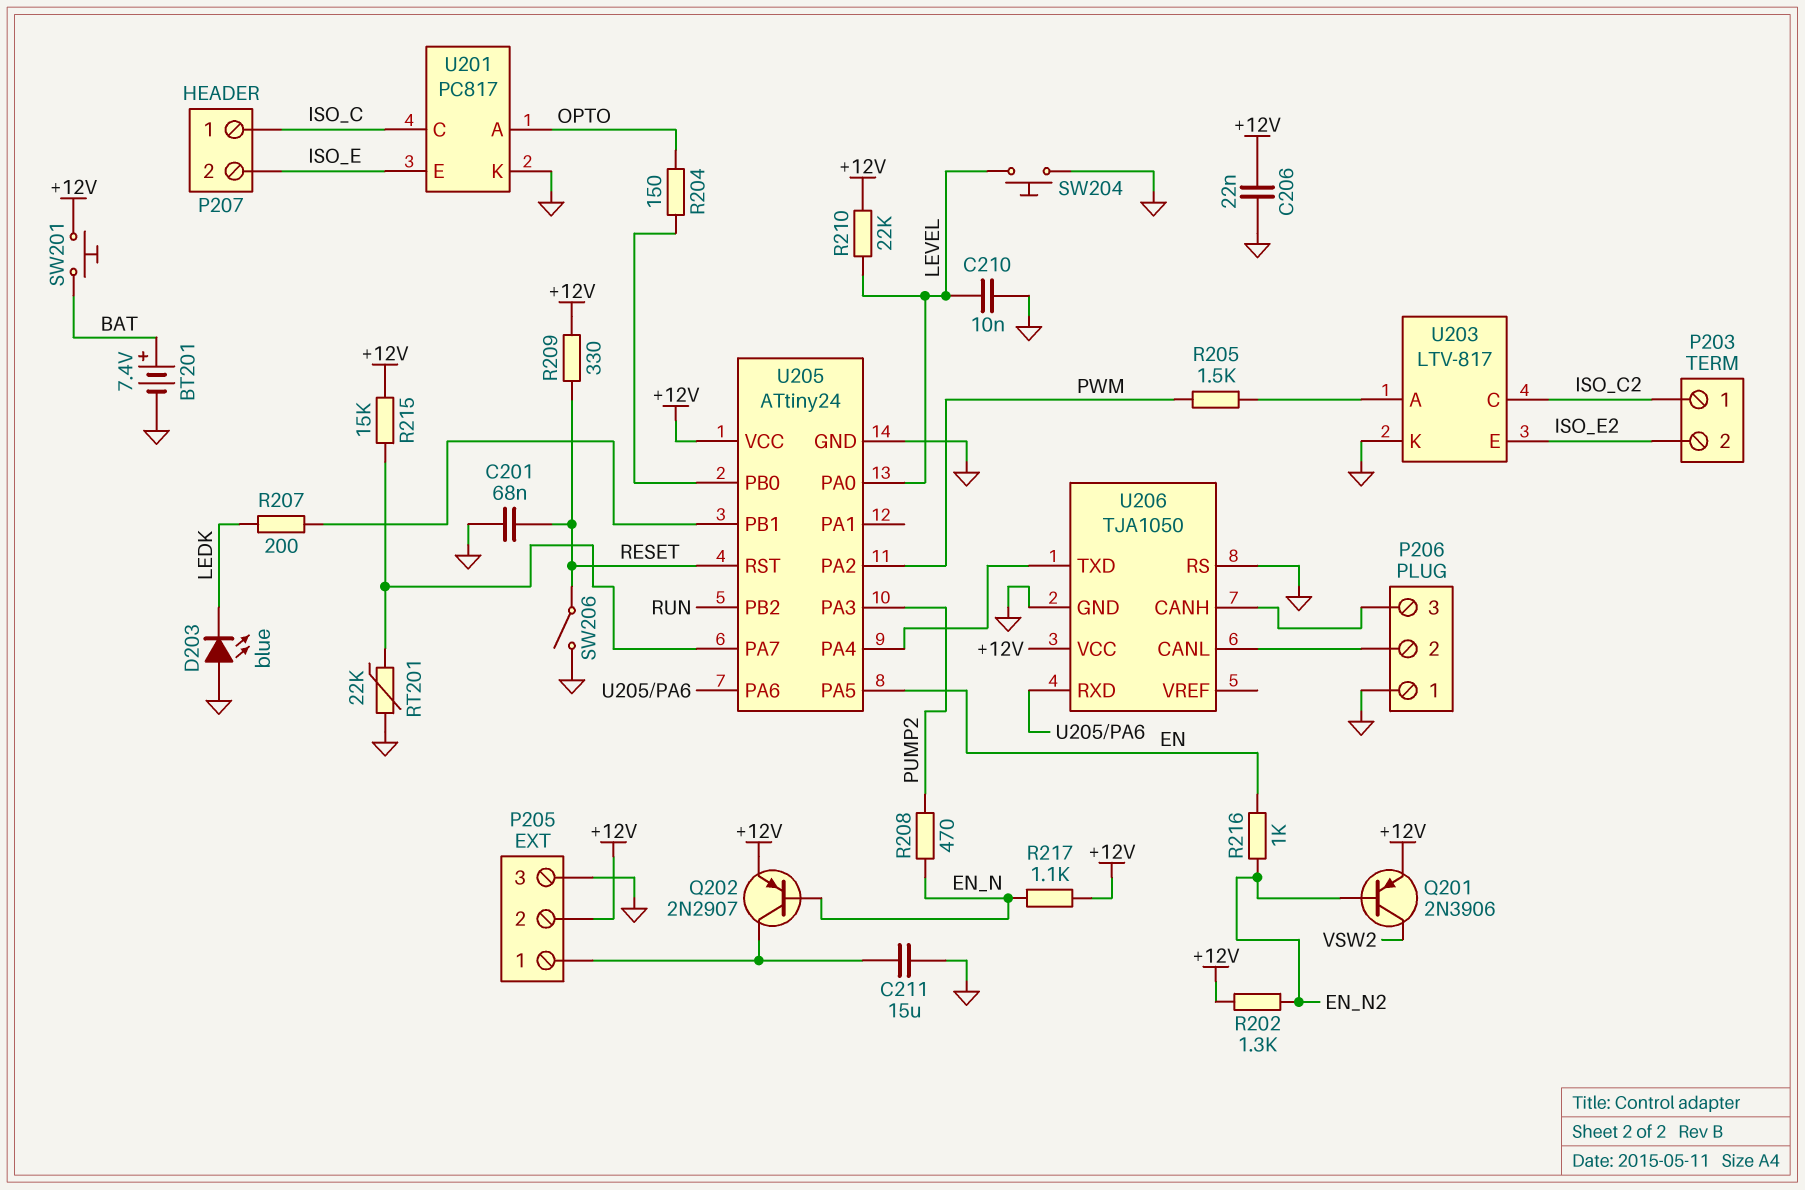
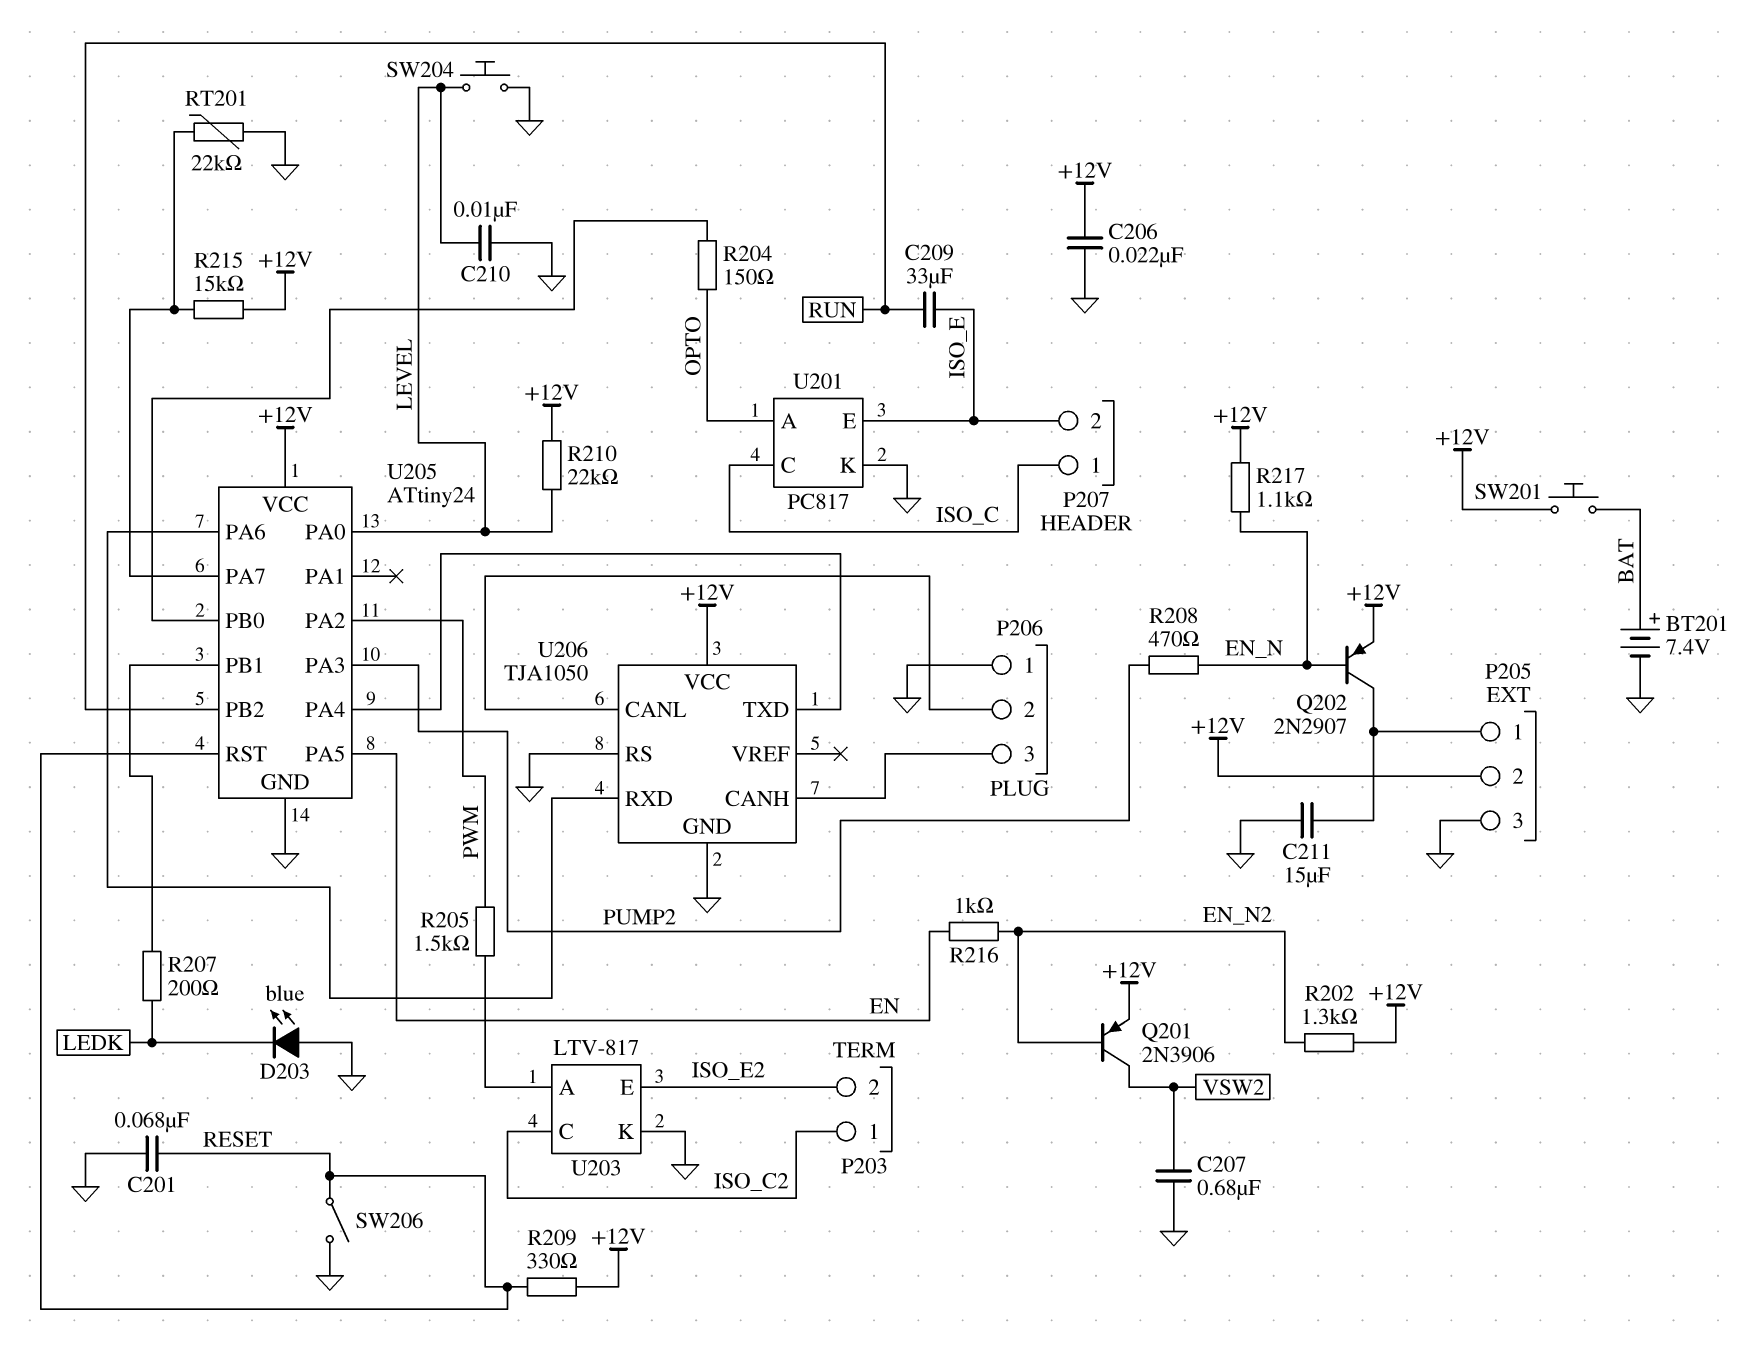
C207: none -> 680nF (GND, VSW2)
C209: none -> 33uF (ISO_E, RUN)

